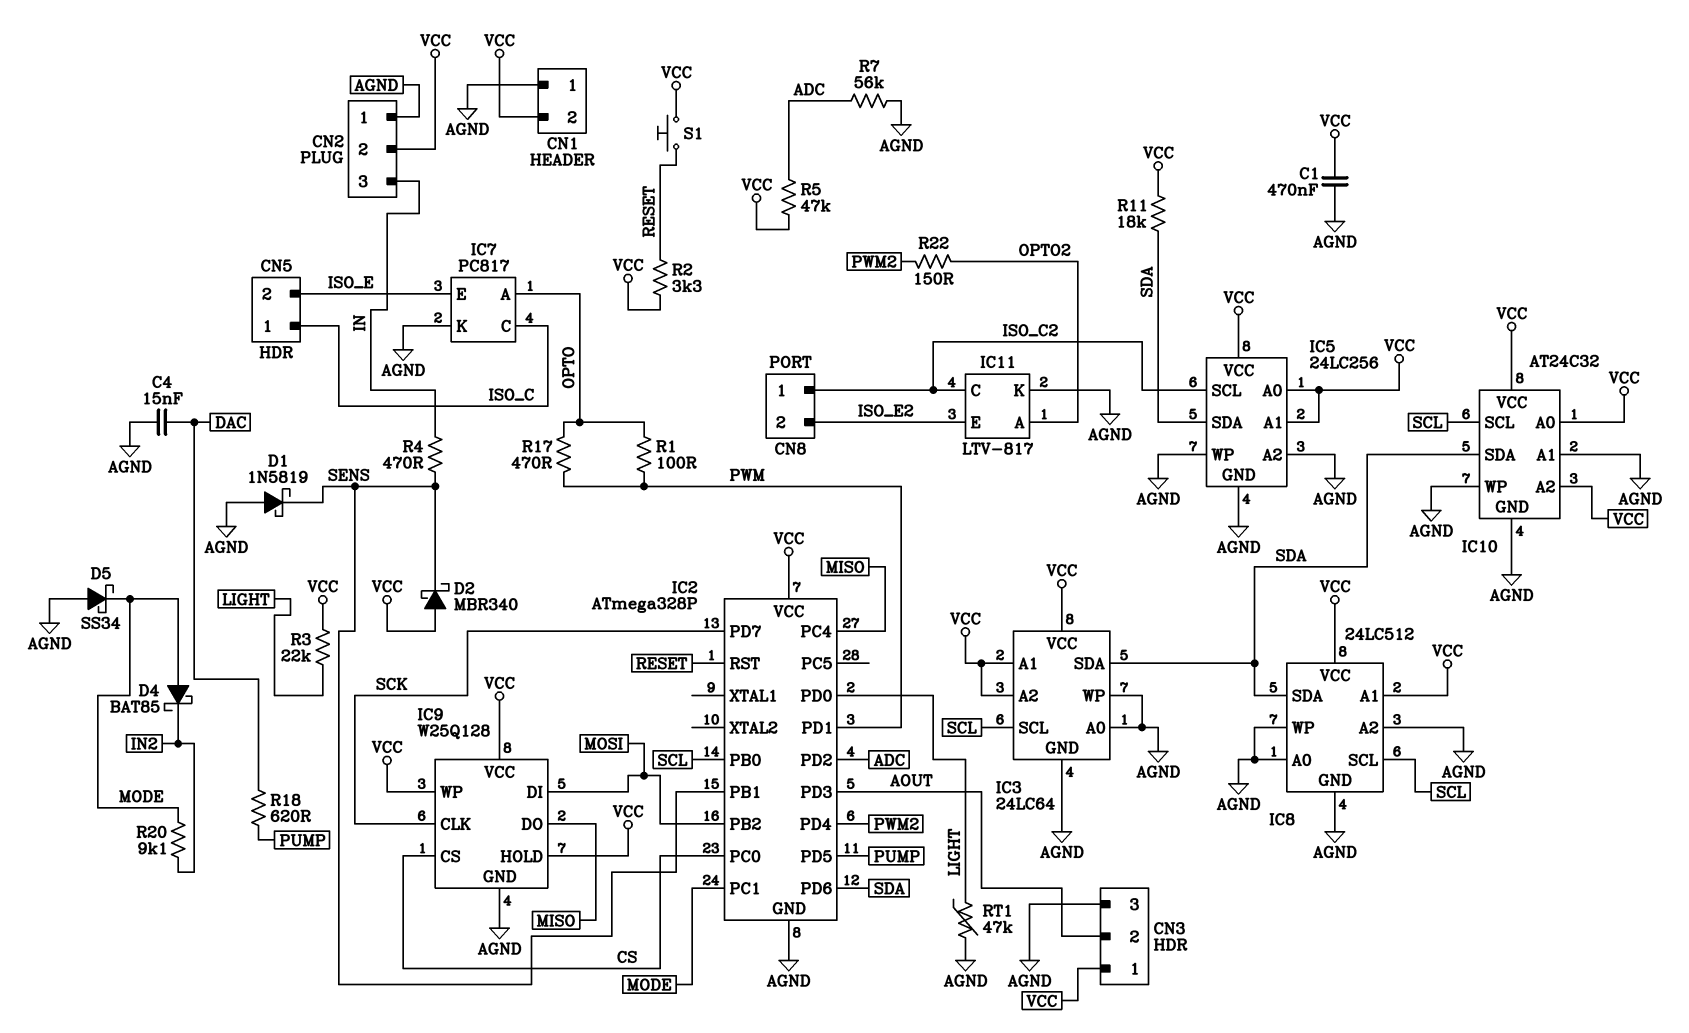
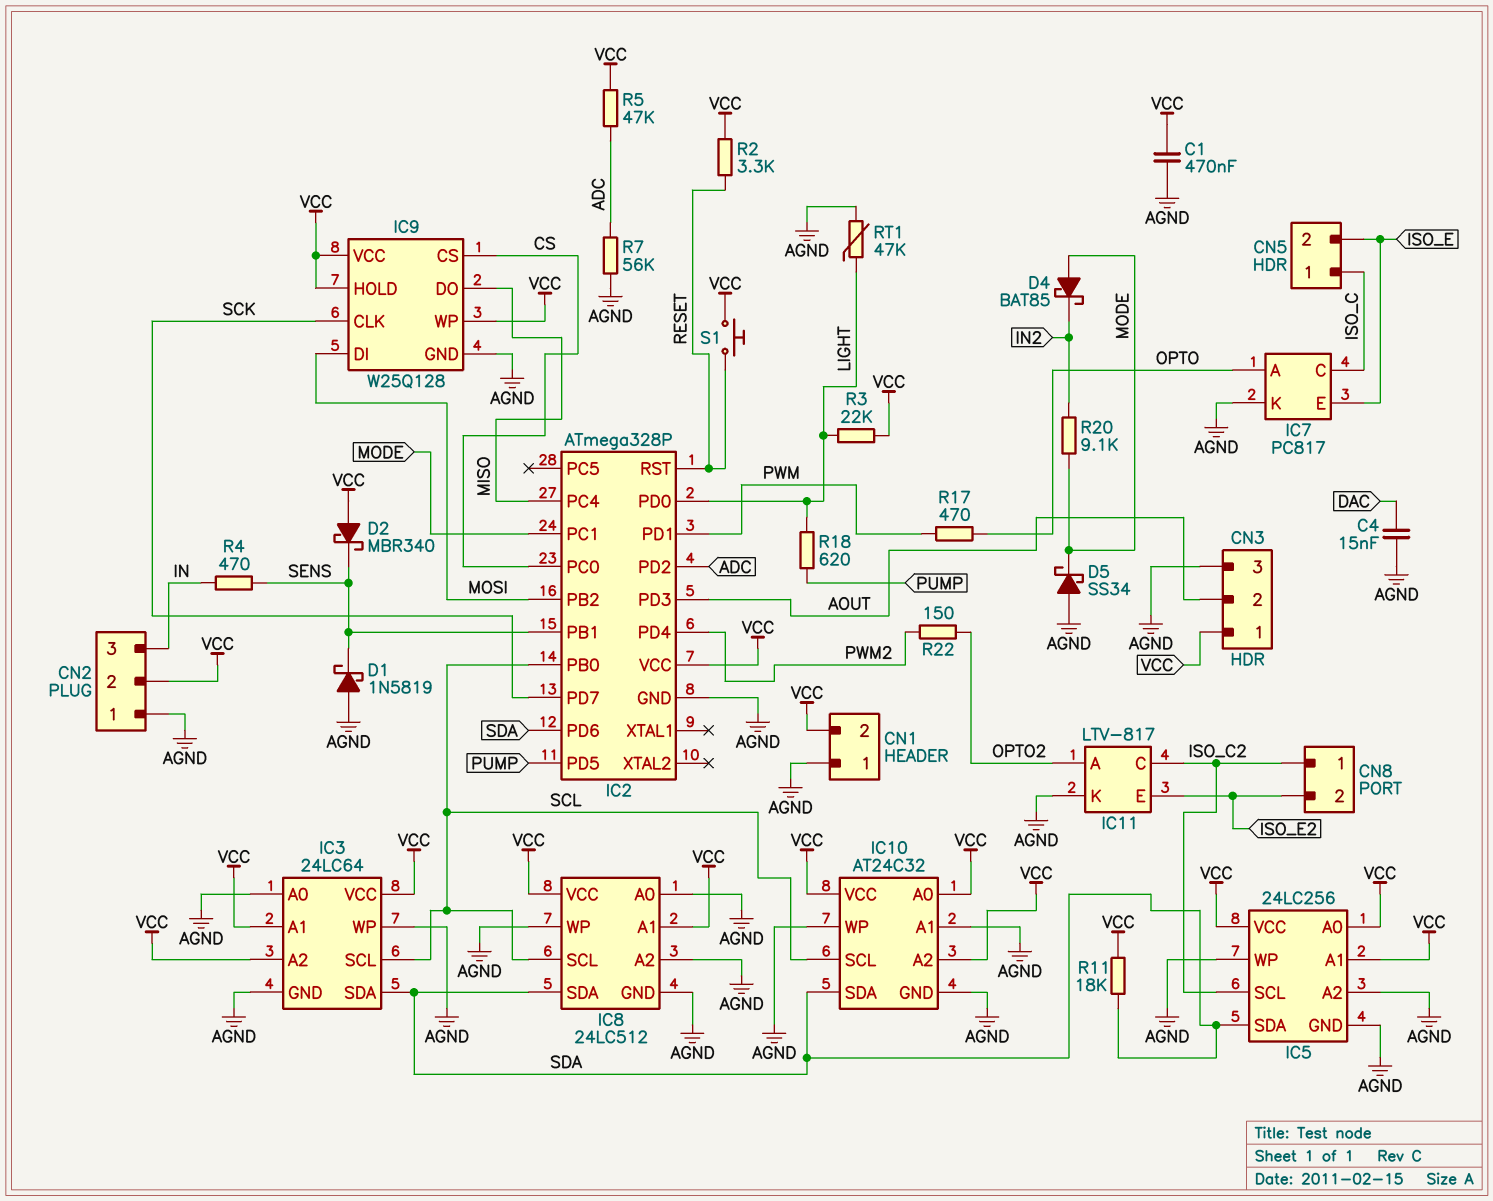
R1: 100 (OPTO, PWM) -> none
R18: 620 (DAC, PUMP) -> 620 (LIGHT, PUMP)

